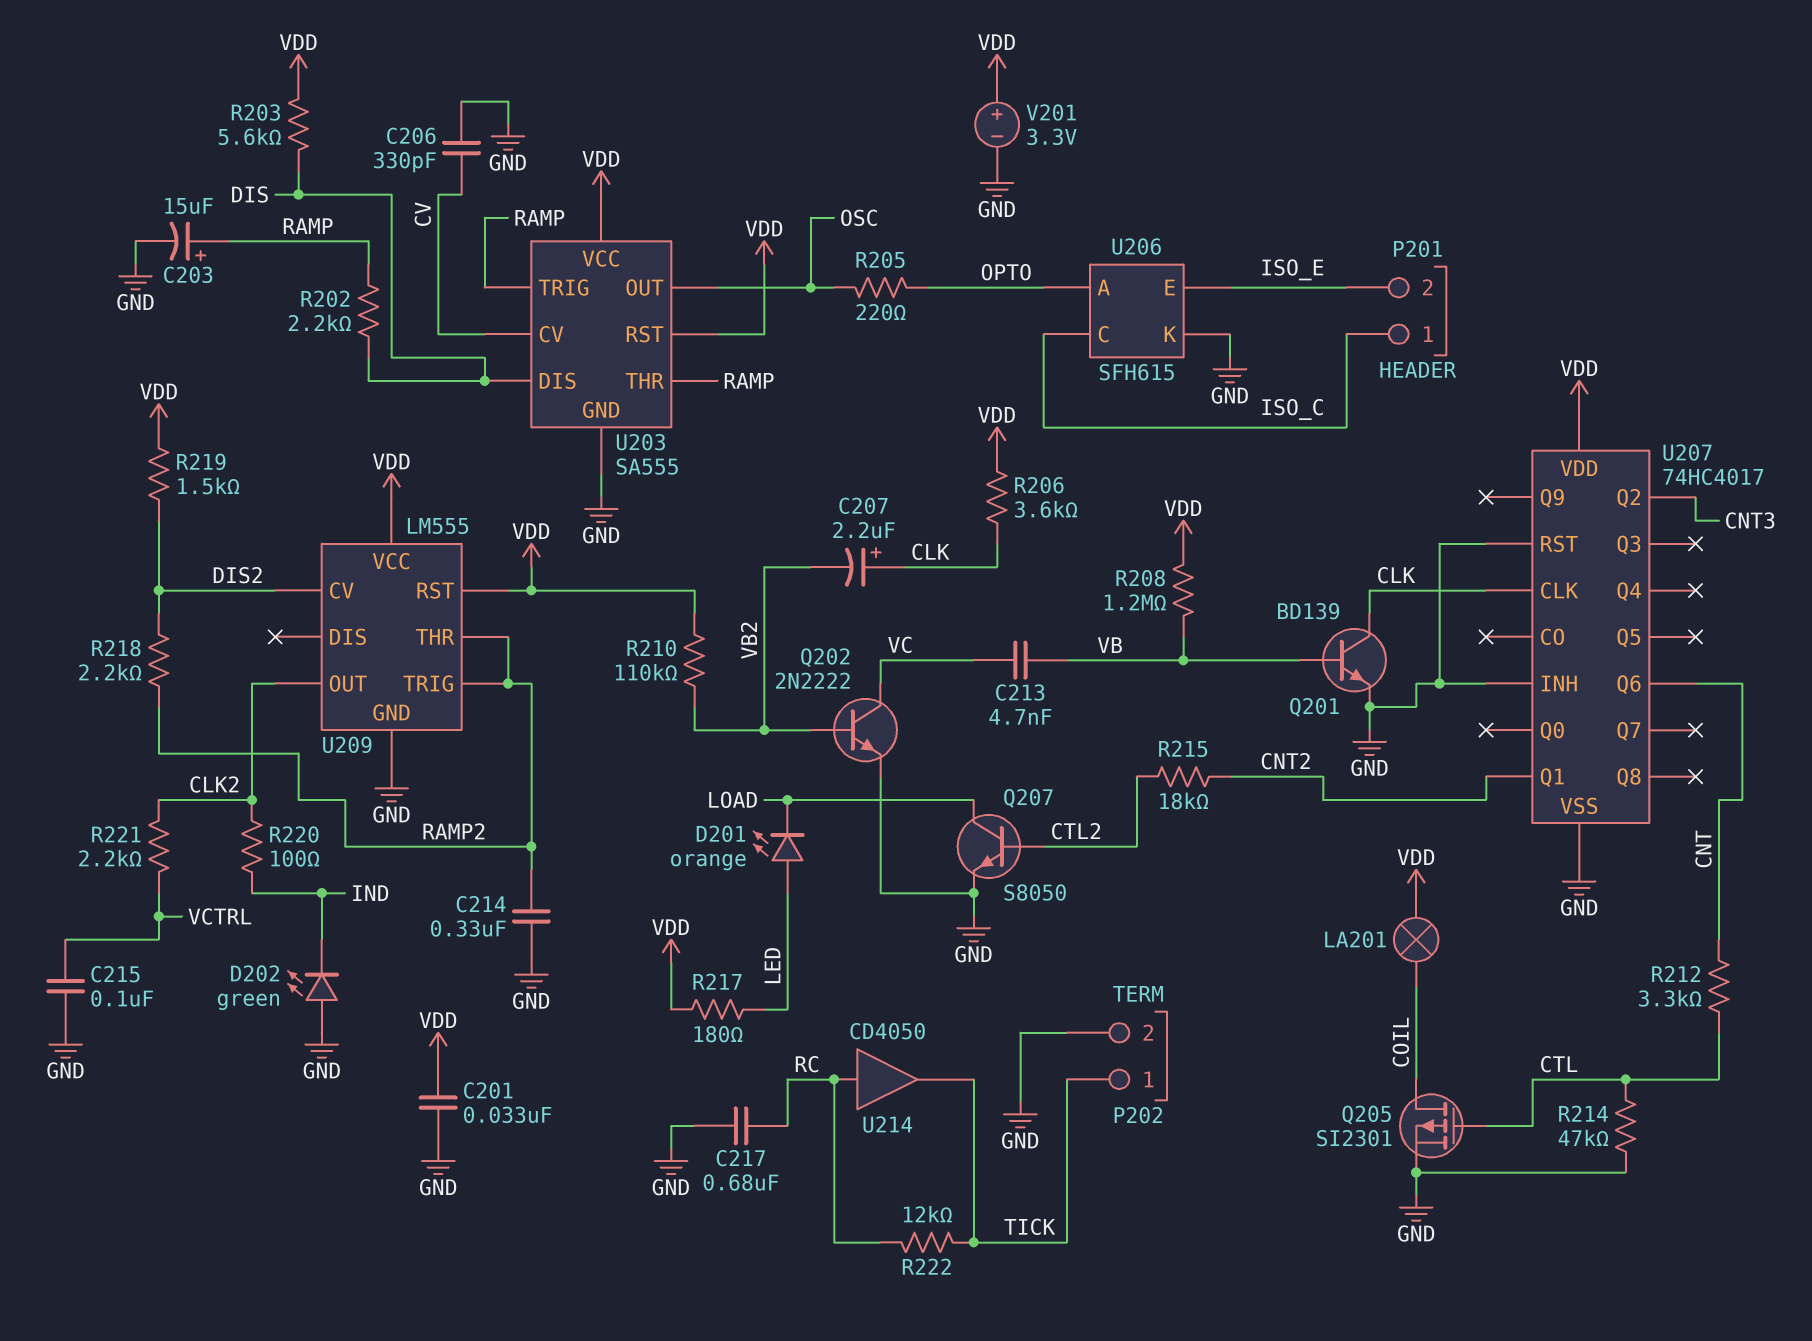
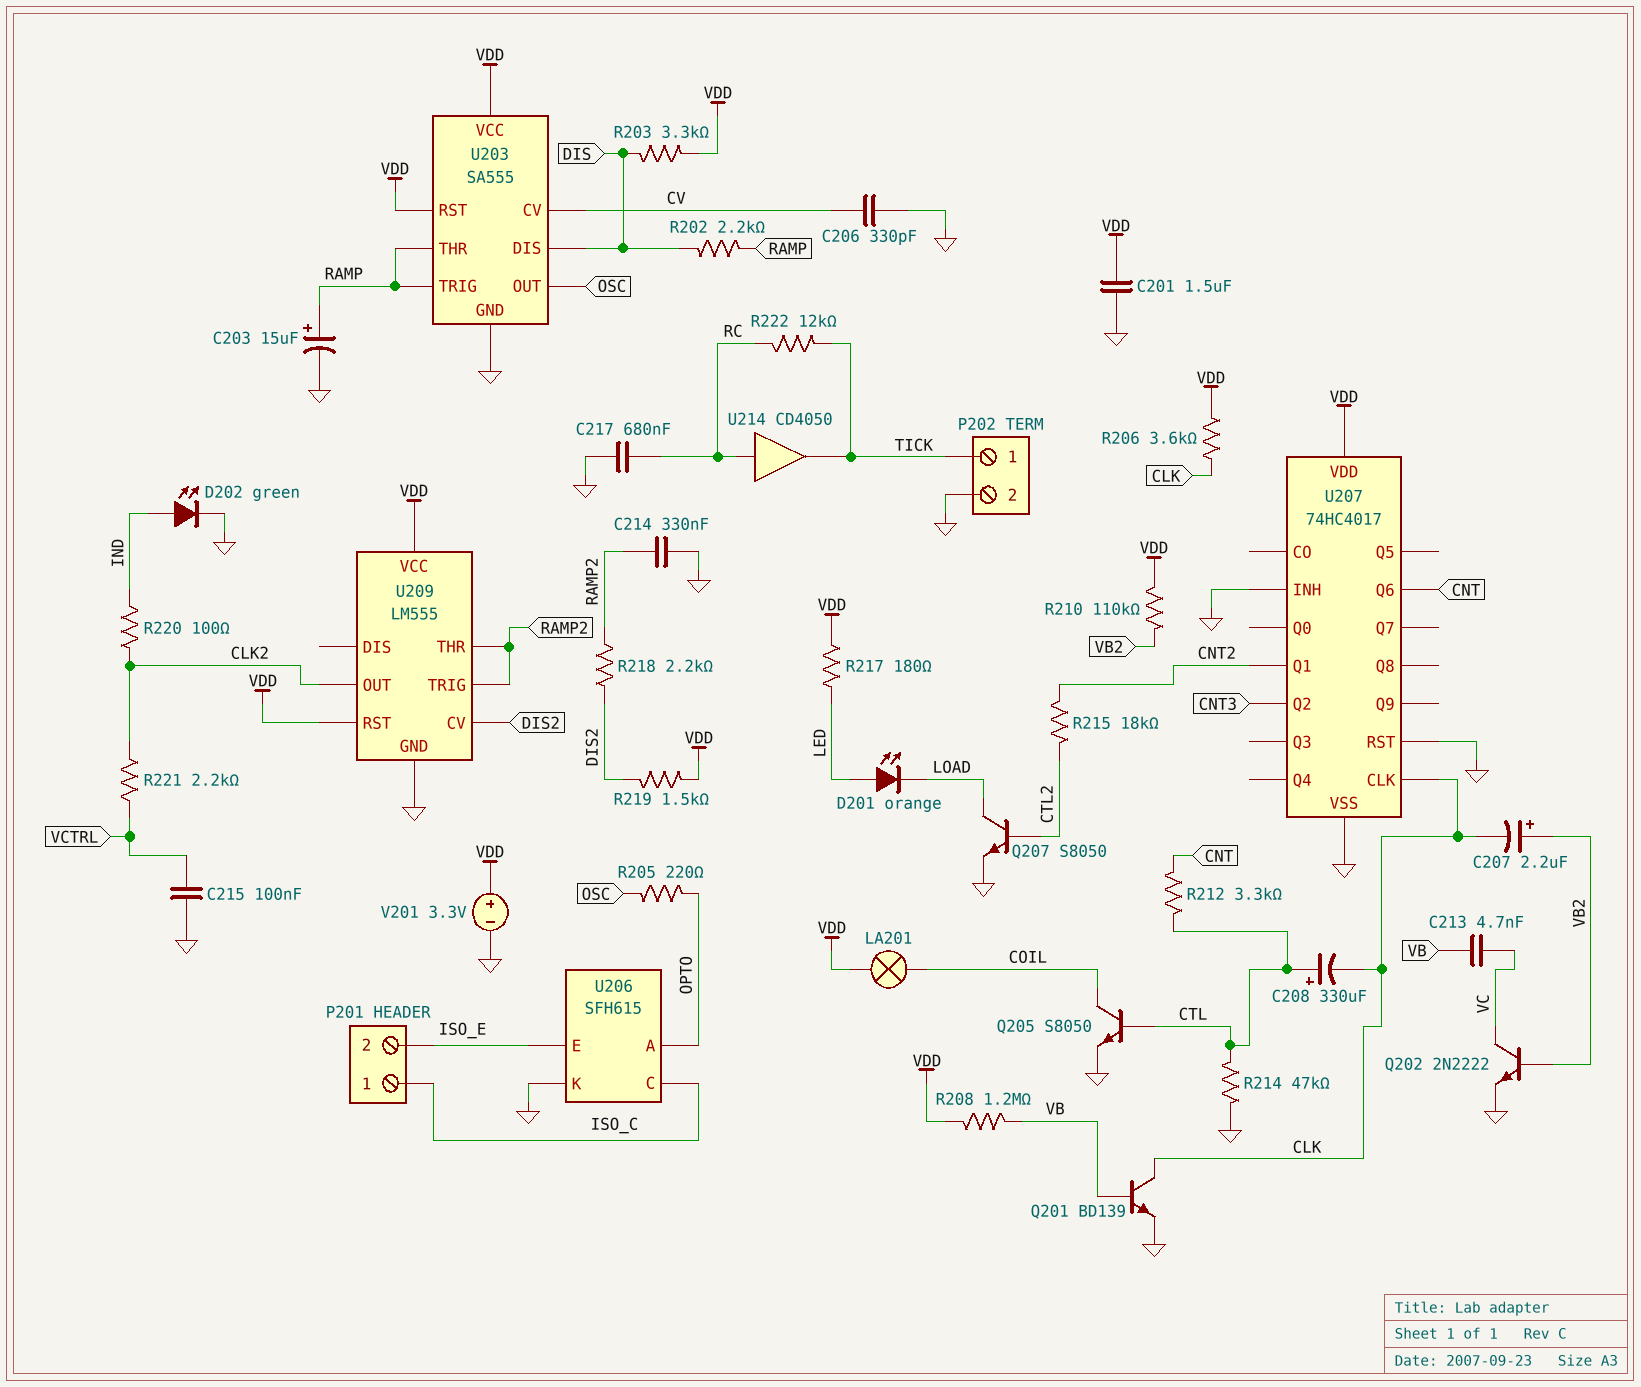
C201: 33nF (GND, VDD) -> 1.5uF (GND, VDD)
C207: 2.2uF (plus CLK, minus VB2) -> 2.2uF (plus VB2, minus CLK)
C208: none -> 330uF (plus CTL, minus CLK)
D202: LED green (A GND, K IND) -> LED green (A IND, K GND)
Q205: PMOS SI2301 (G CTL, D COIL, S GND) -> NPN S8050 (B CTL, C COIL, E GND)
R203: 5.6k (DIS, VDD) -> 3.3k (DIS, VDD)

